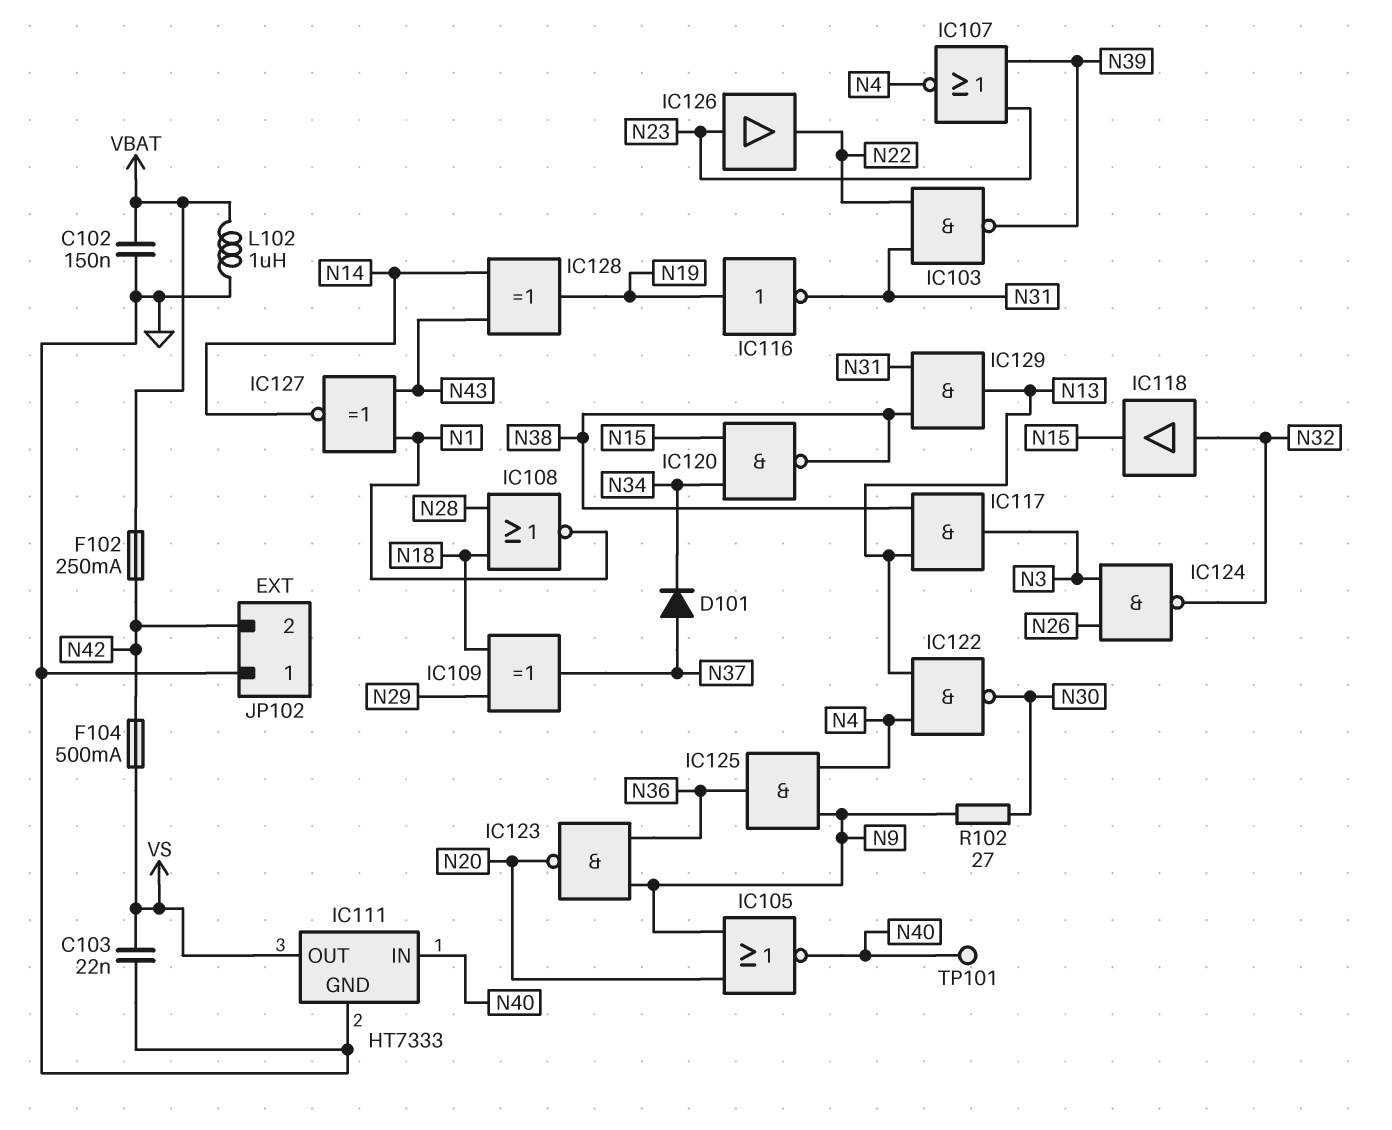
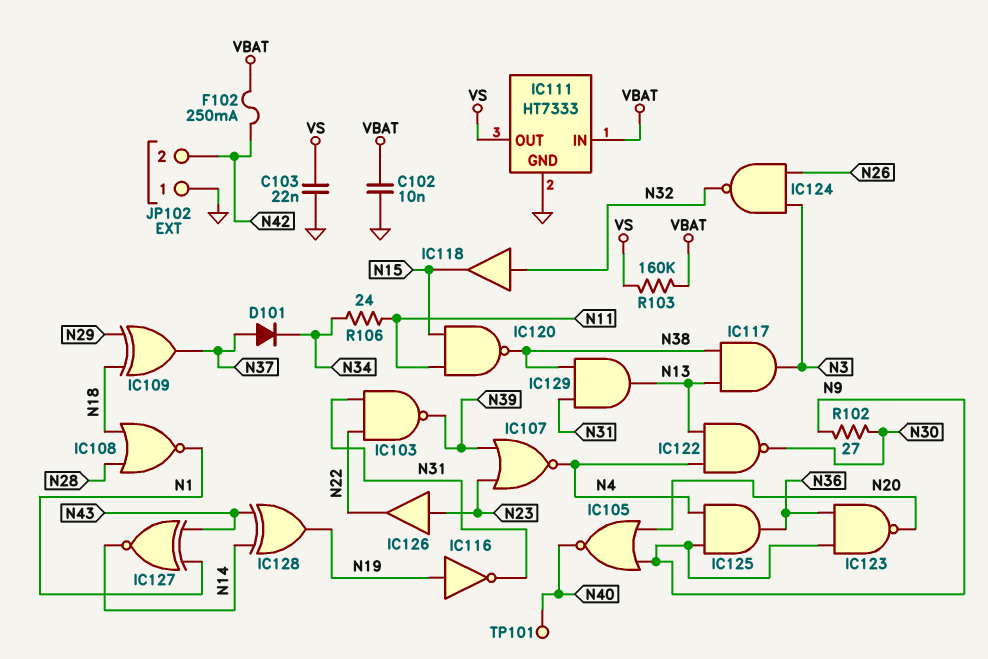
C102: 150nF (GND, VBAT) -> 10nF (GND, VBAT)
F104: 500mA (N42, VS) -> none
IC111 pin IN: N40 -> VBAT
IC120: NAND (in N15, in N34, out N38) -> NAND (in N11, in N15, out N38)
L102: 1uH (GND, VBAT) -> none
R103: none -> 160k (VBAT, VS)
R106: none -> 24 (N11, N34)

